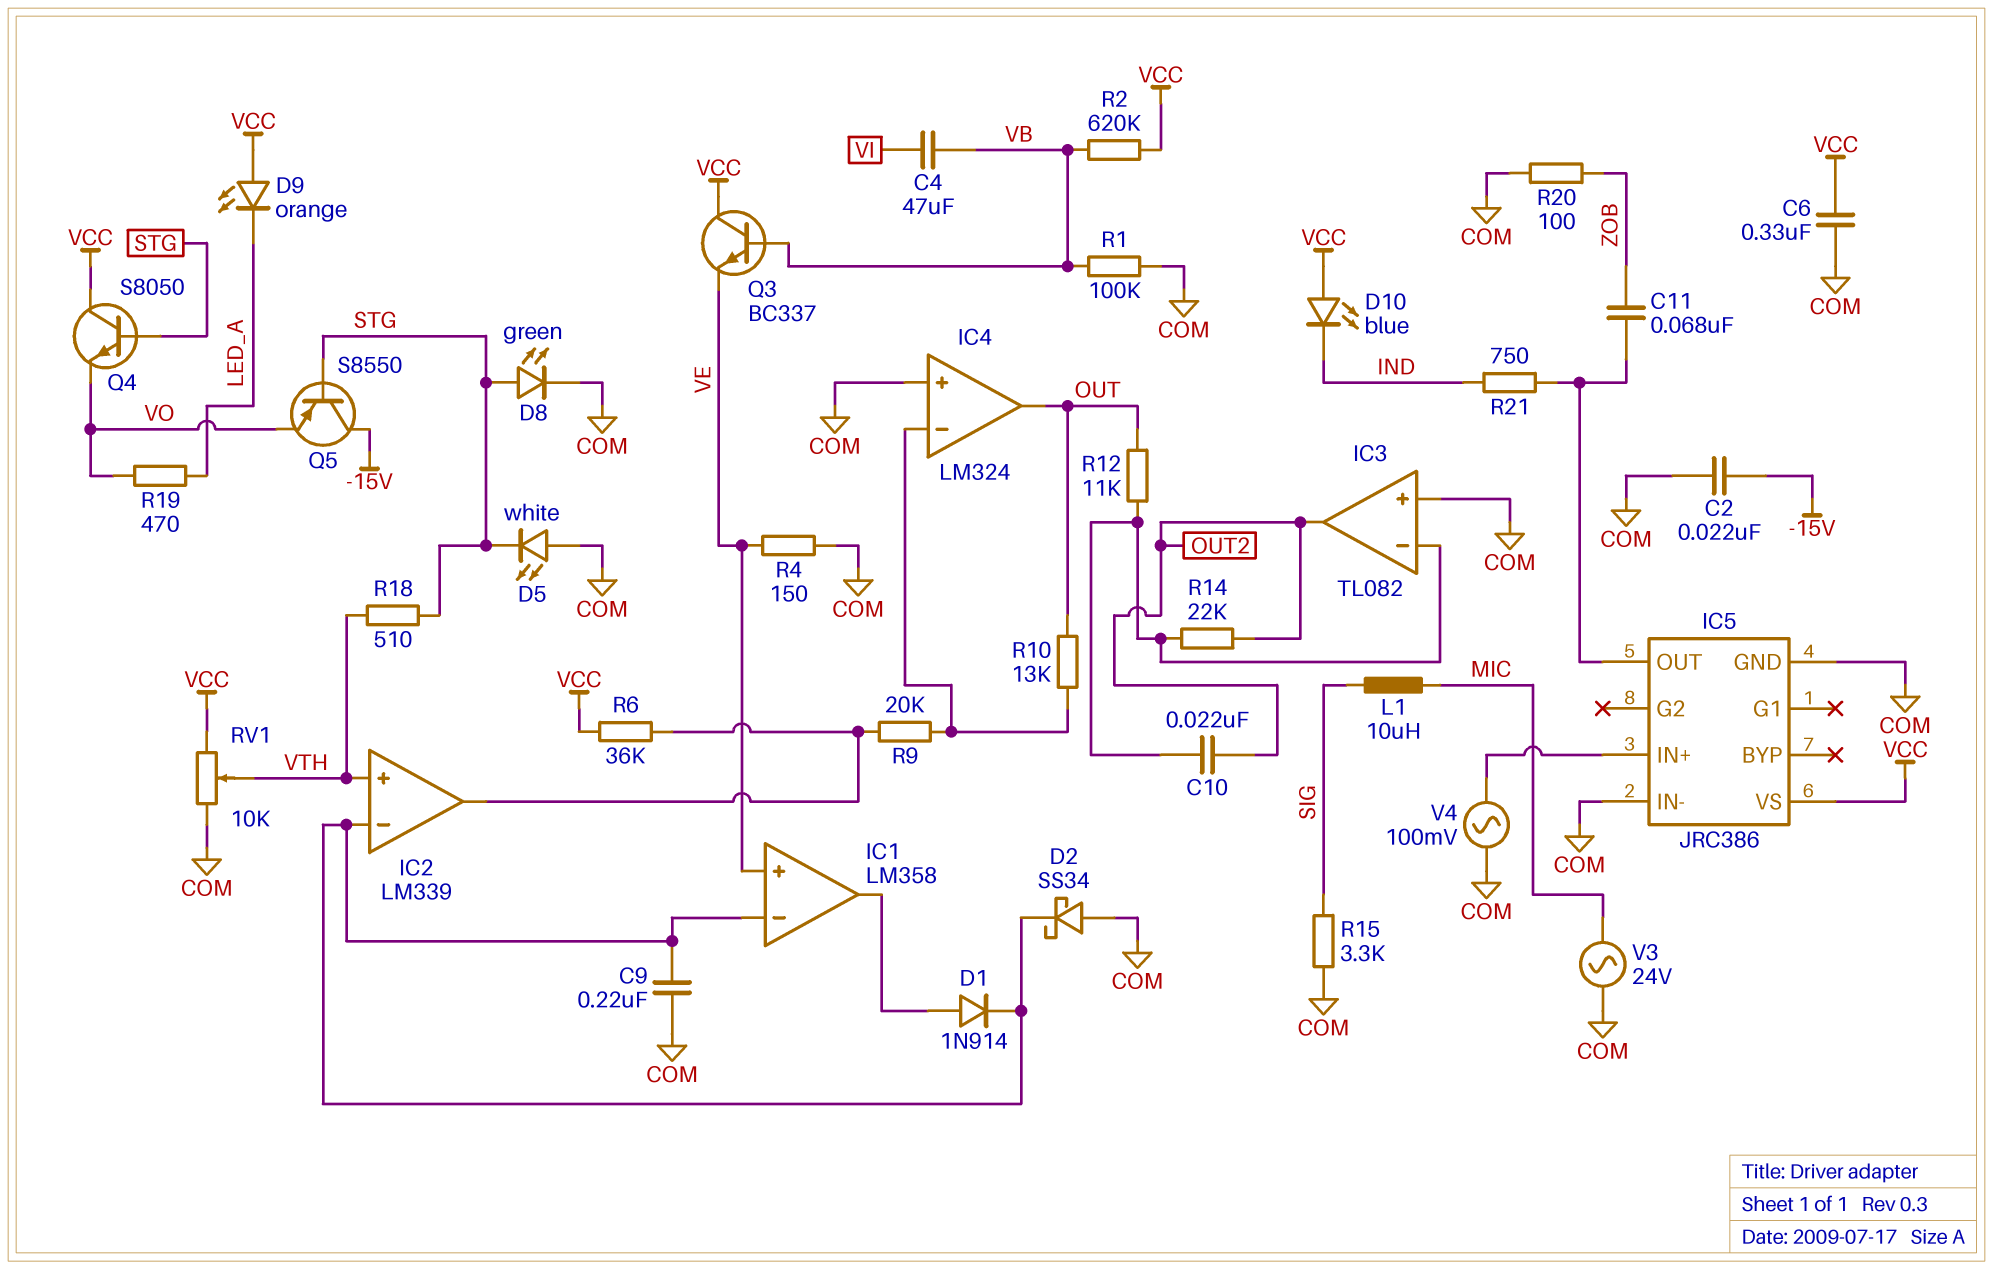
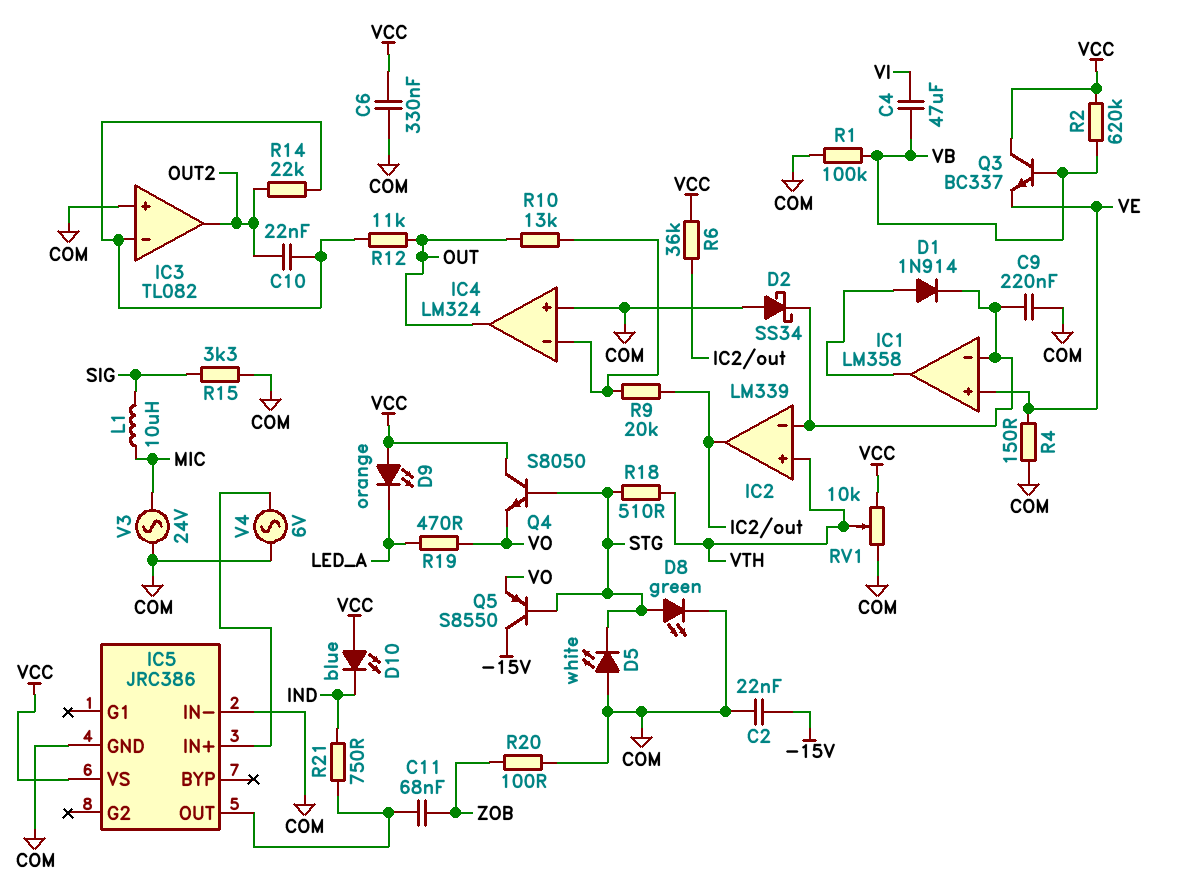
V4: AC 100mV (COM, IC5/IN+) -> AC 6V (COM, IC5/IN+)

